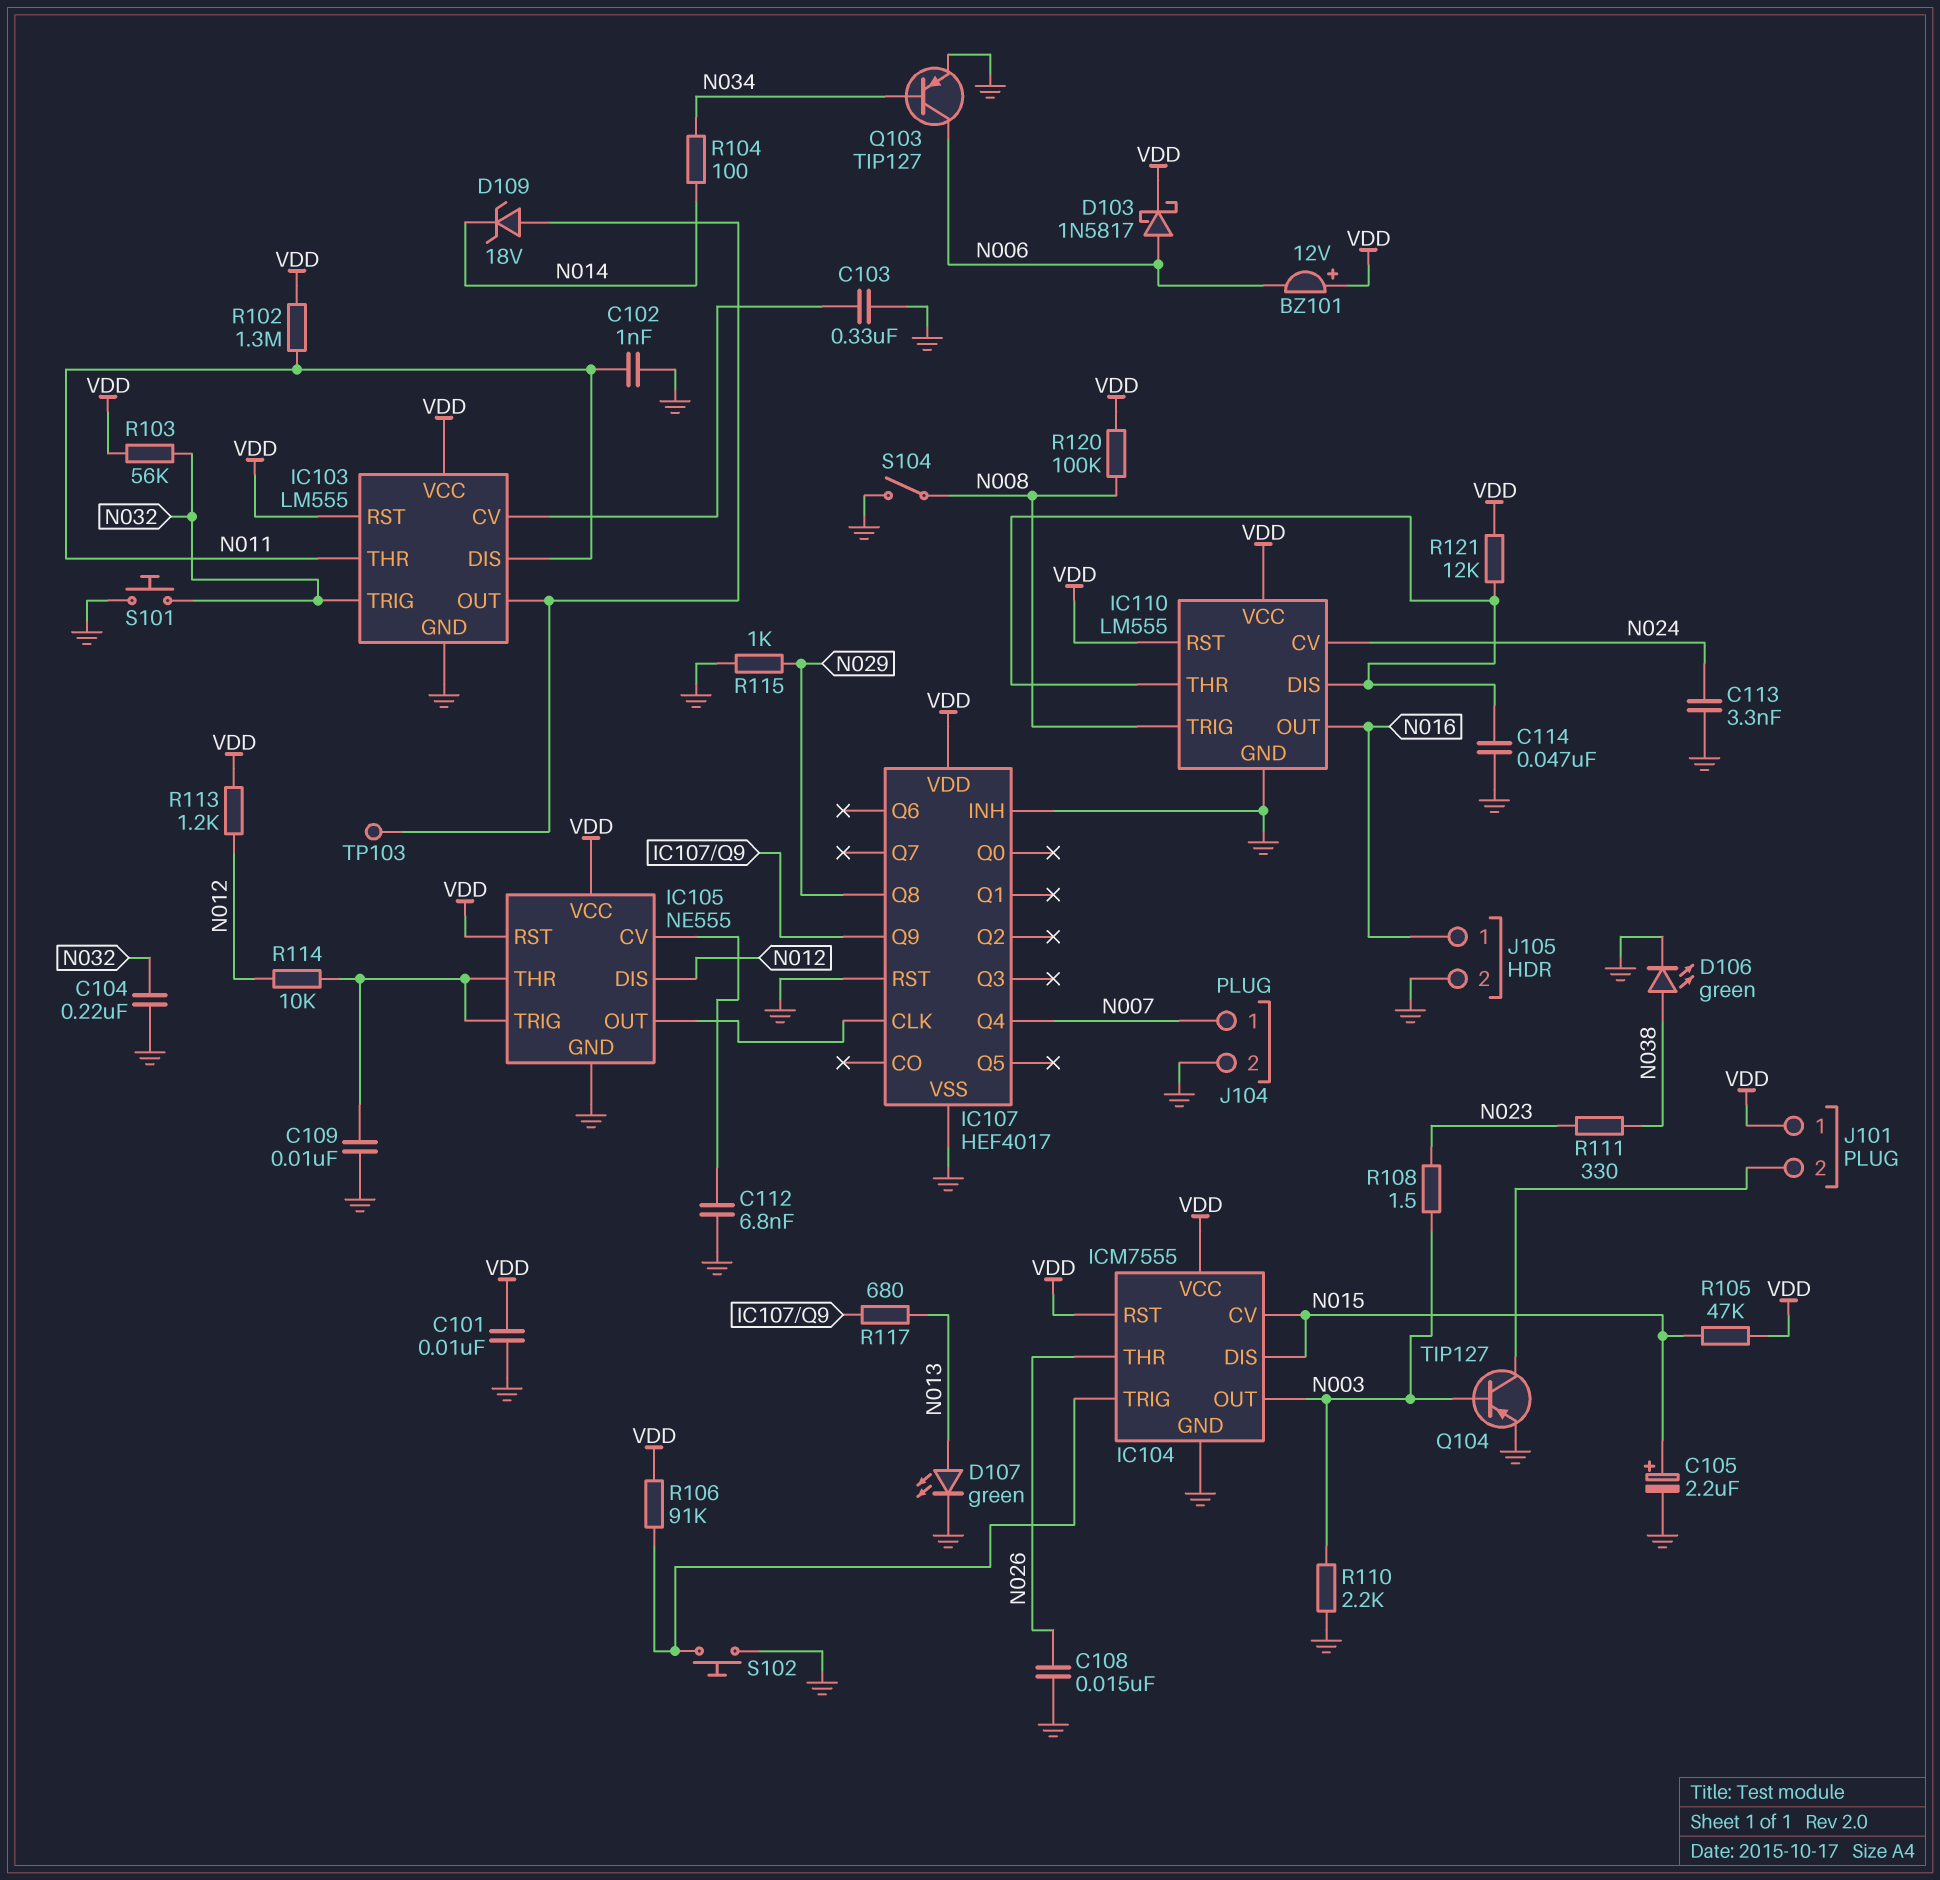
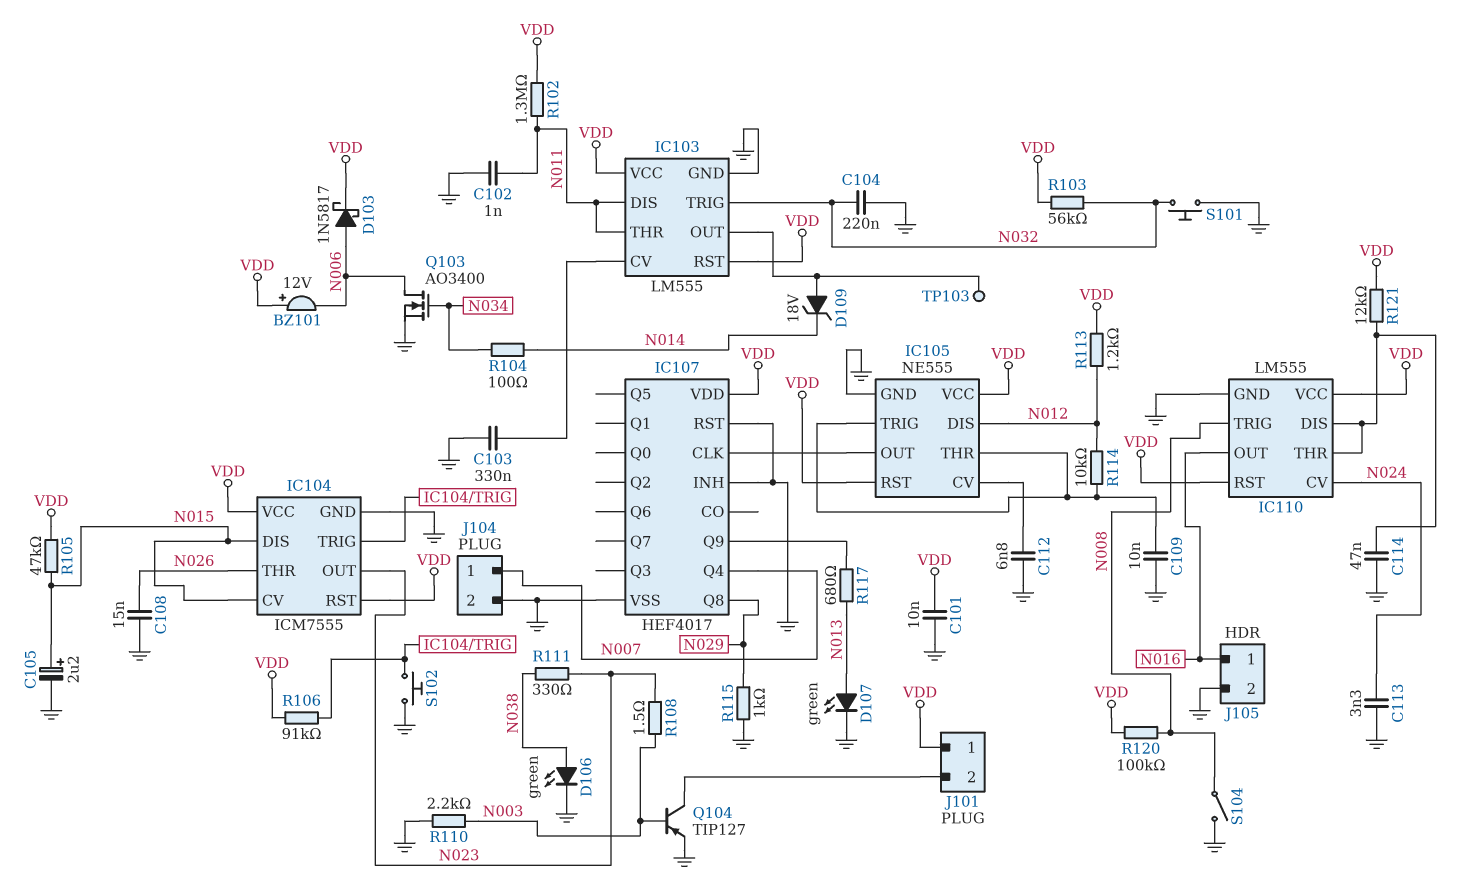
IC104 pin OUT: N003 -> N023
Q103: PNP TIP127 (B N034, C N006, E GND) -> NMOS AO3400 (G N034, D N006, S GND)

